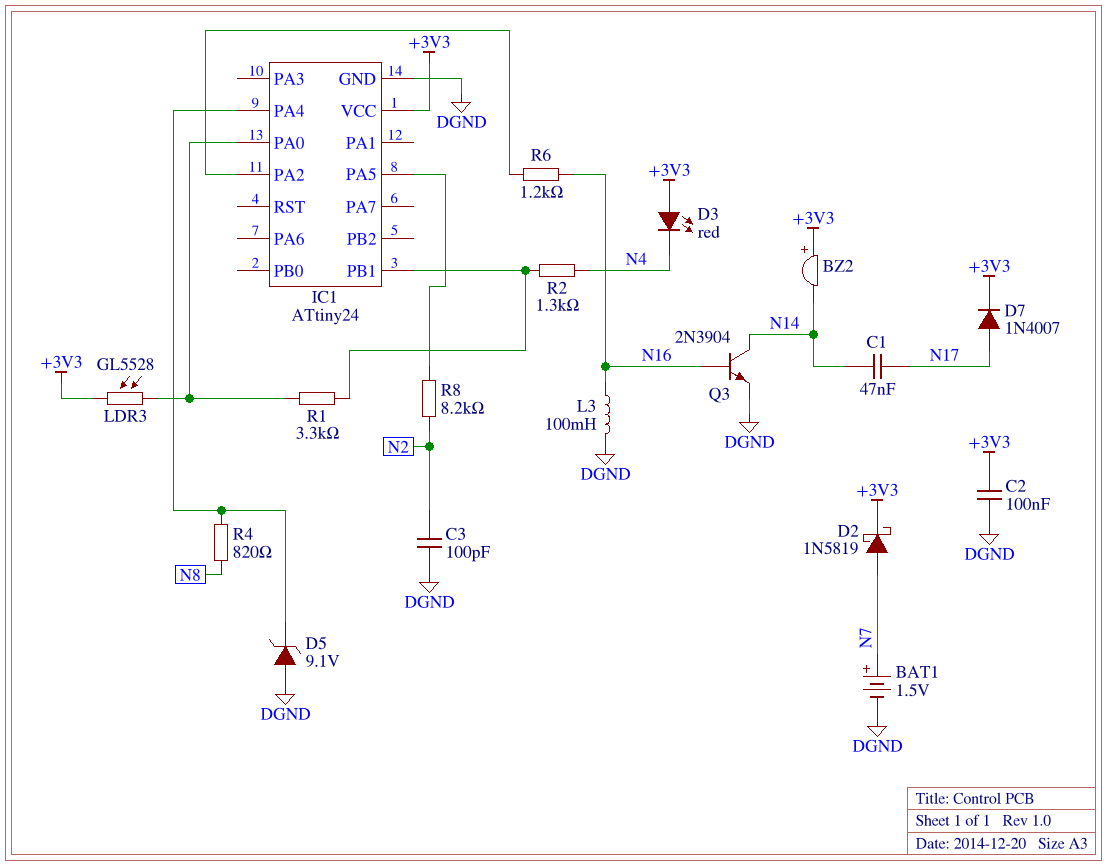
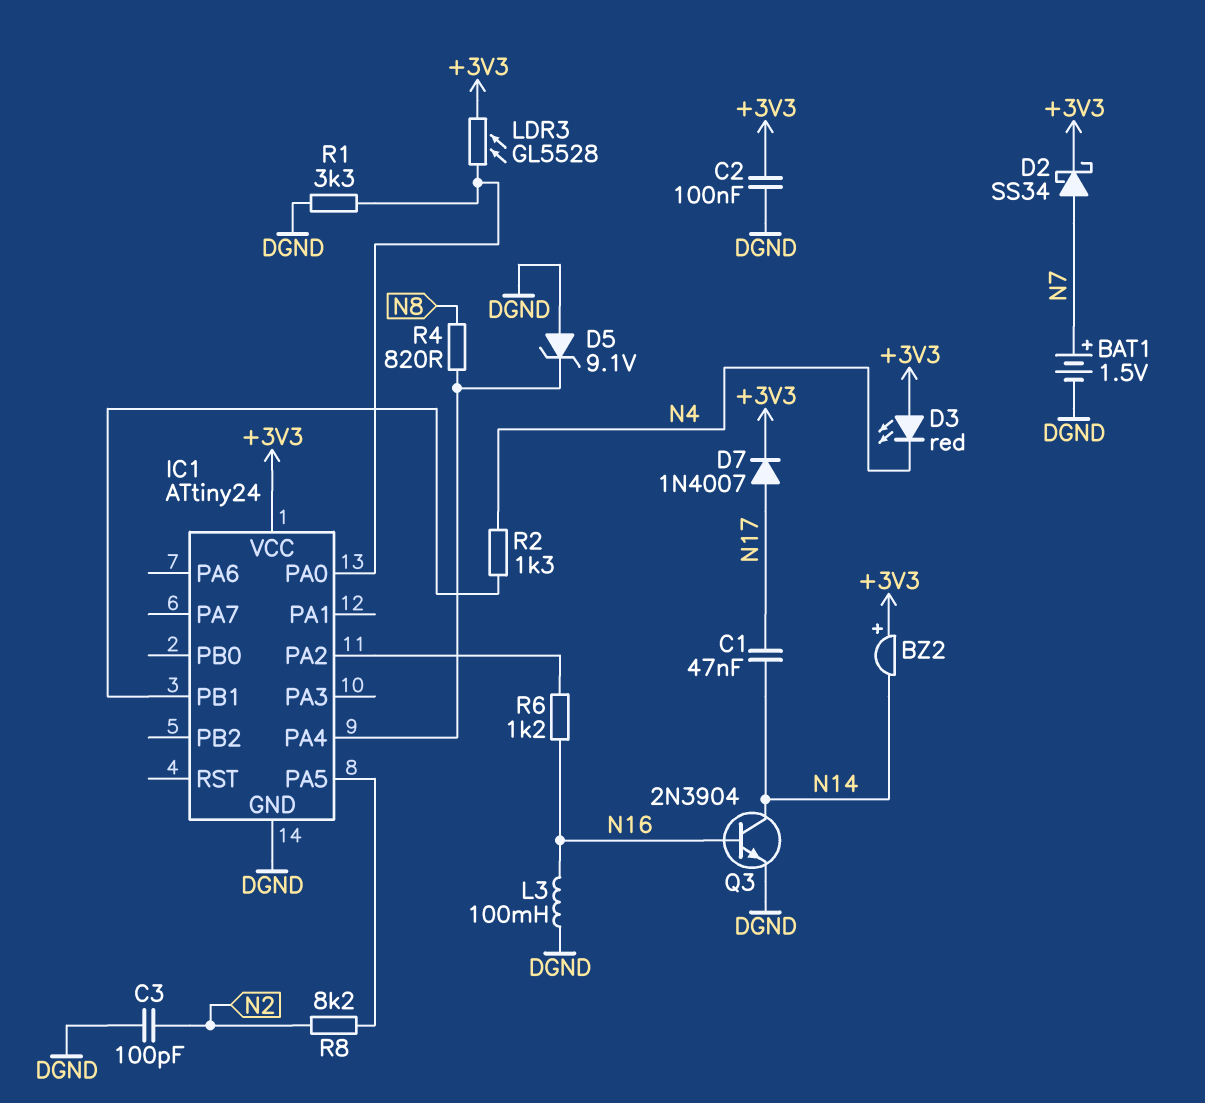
D2: schottky 1N5819 (A N7, K +3V3) -> schottky SS34 (A N7, K +3V3)
R1: 3.3k (IC1/PA0, IC1/PB1) -> 3.3k (DGND, IC1/PA0)

